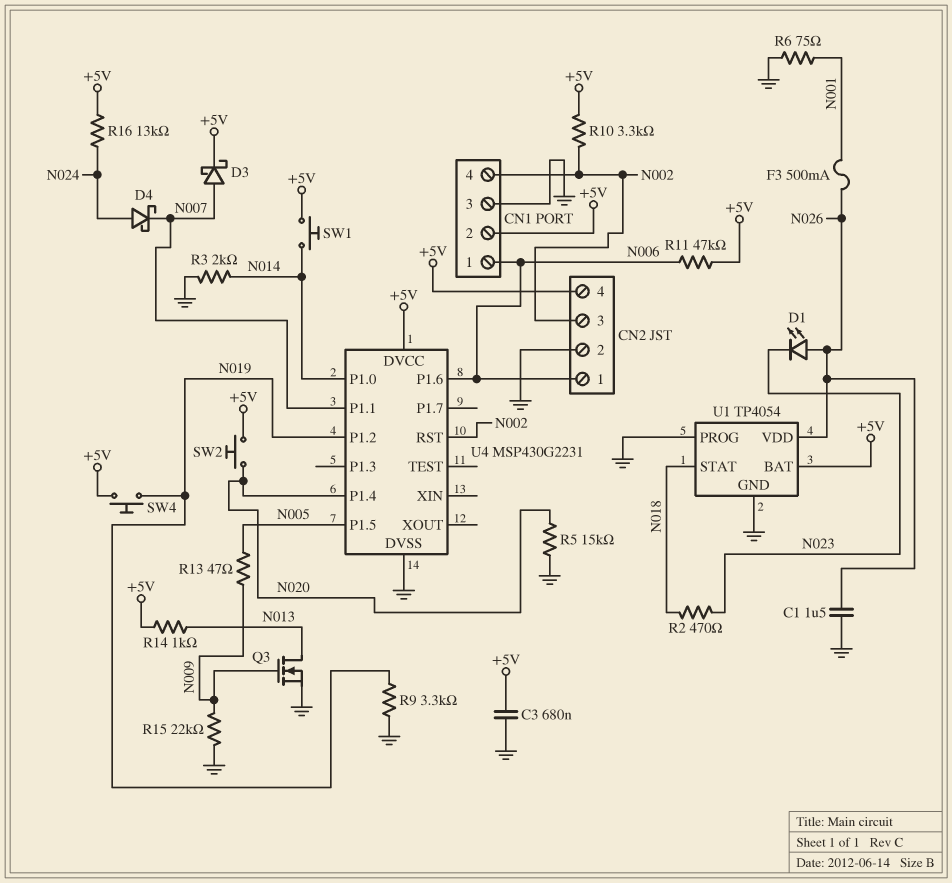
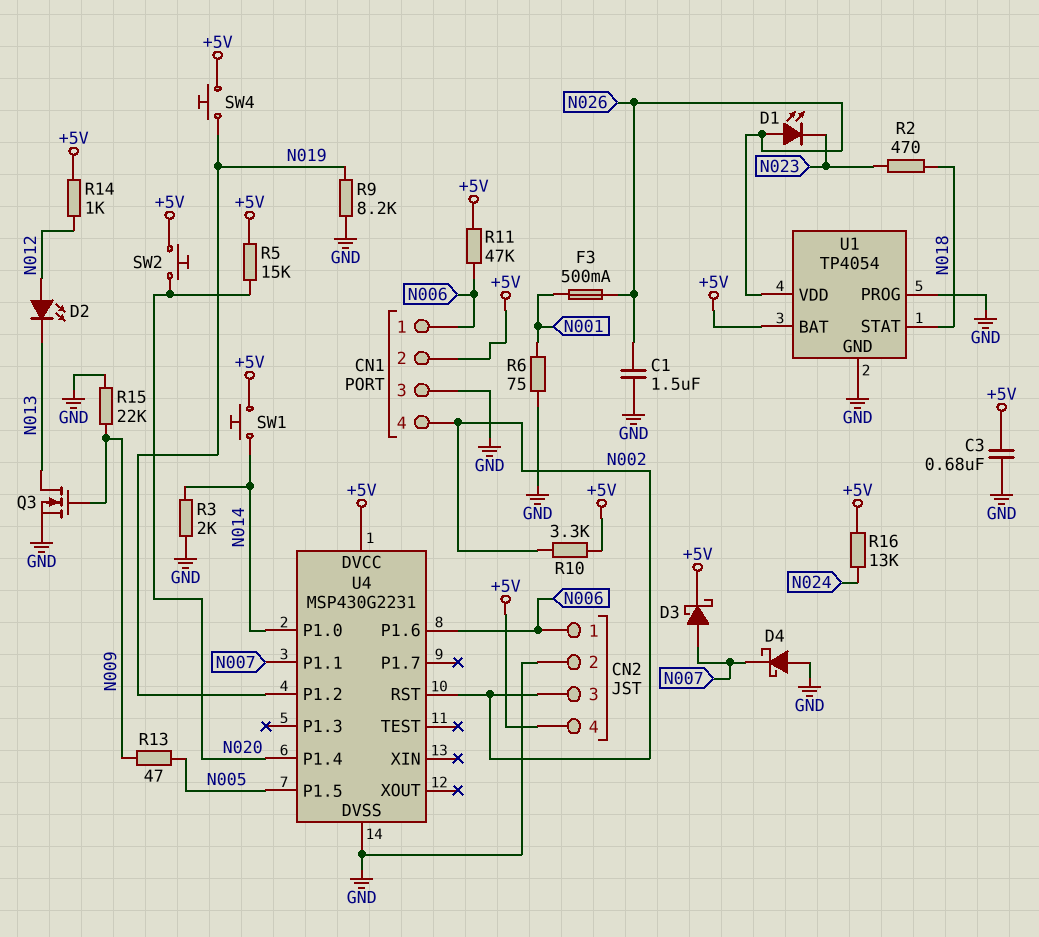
D2: none -> LED (A N012, K N013)
D4: schottky (A N024, K N007) -> schottky (A GND, K N007)
R5: 15k (GND, N020) -> 15k (+5V, N020)
R9: 3.3k (GND, N019) -> 8.2k (GND, N019)
R14: 1k (+5V, N013) -> 1k (+5V, N012)

